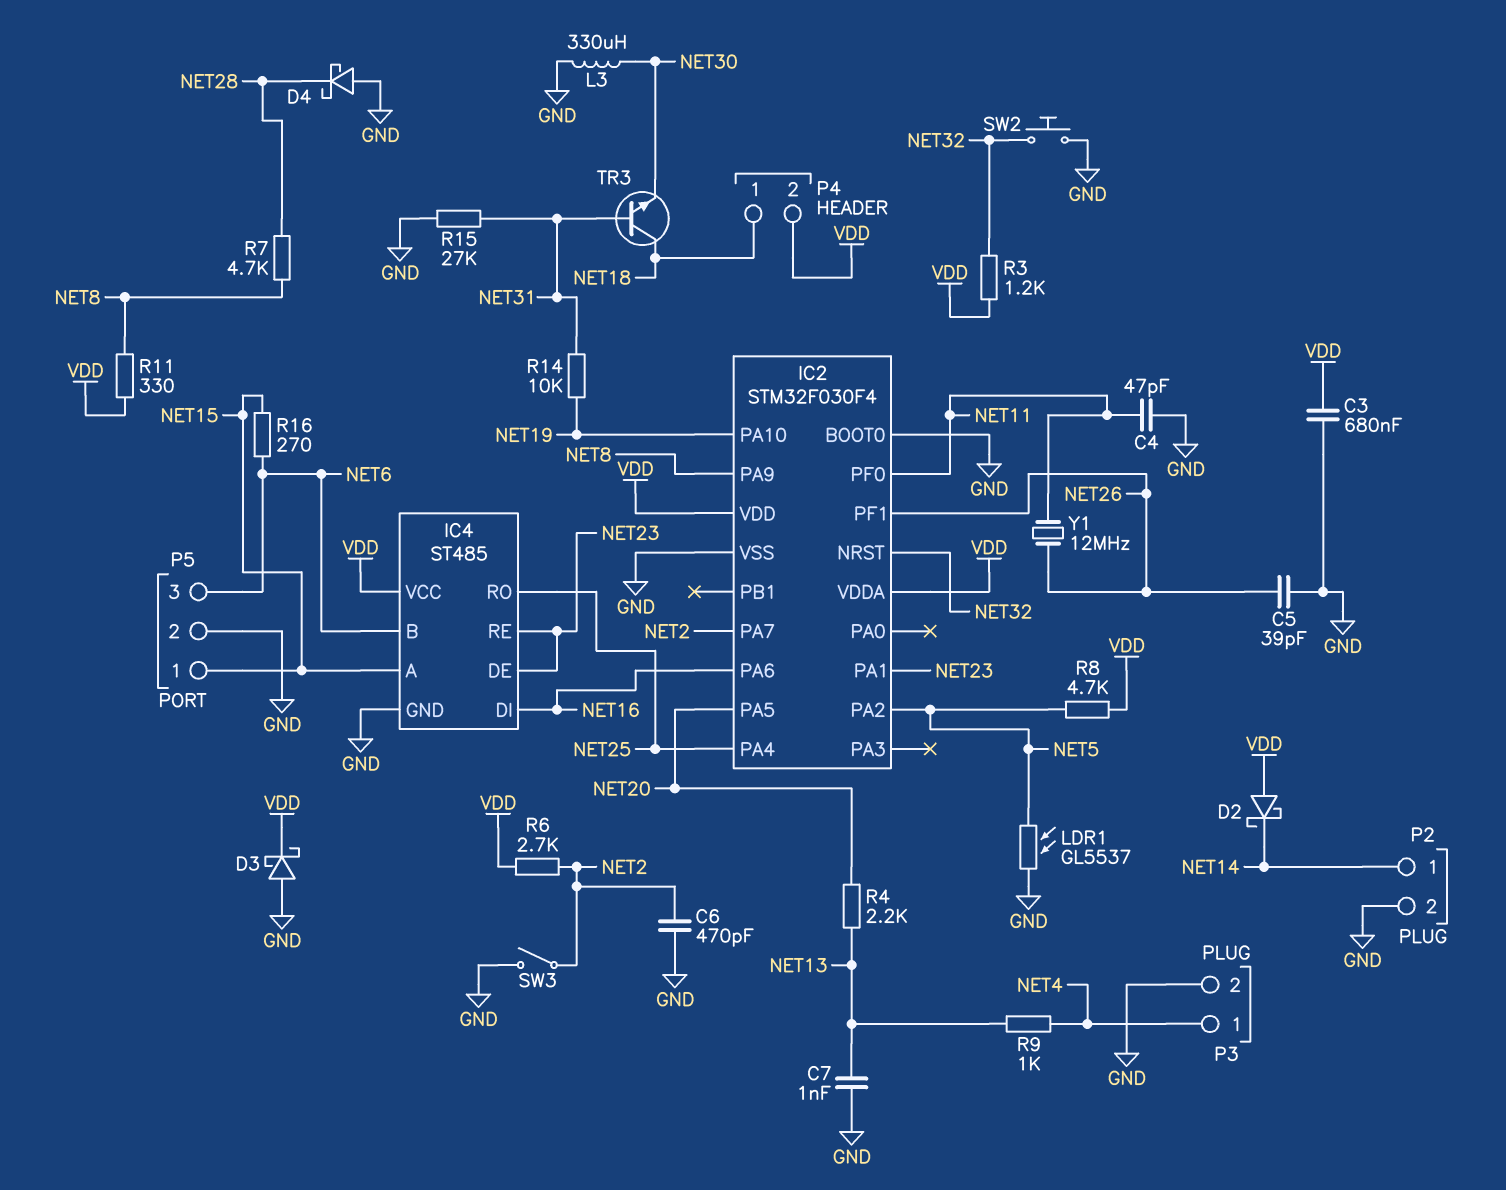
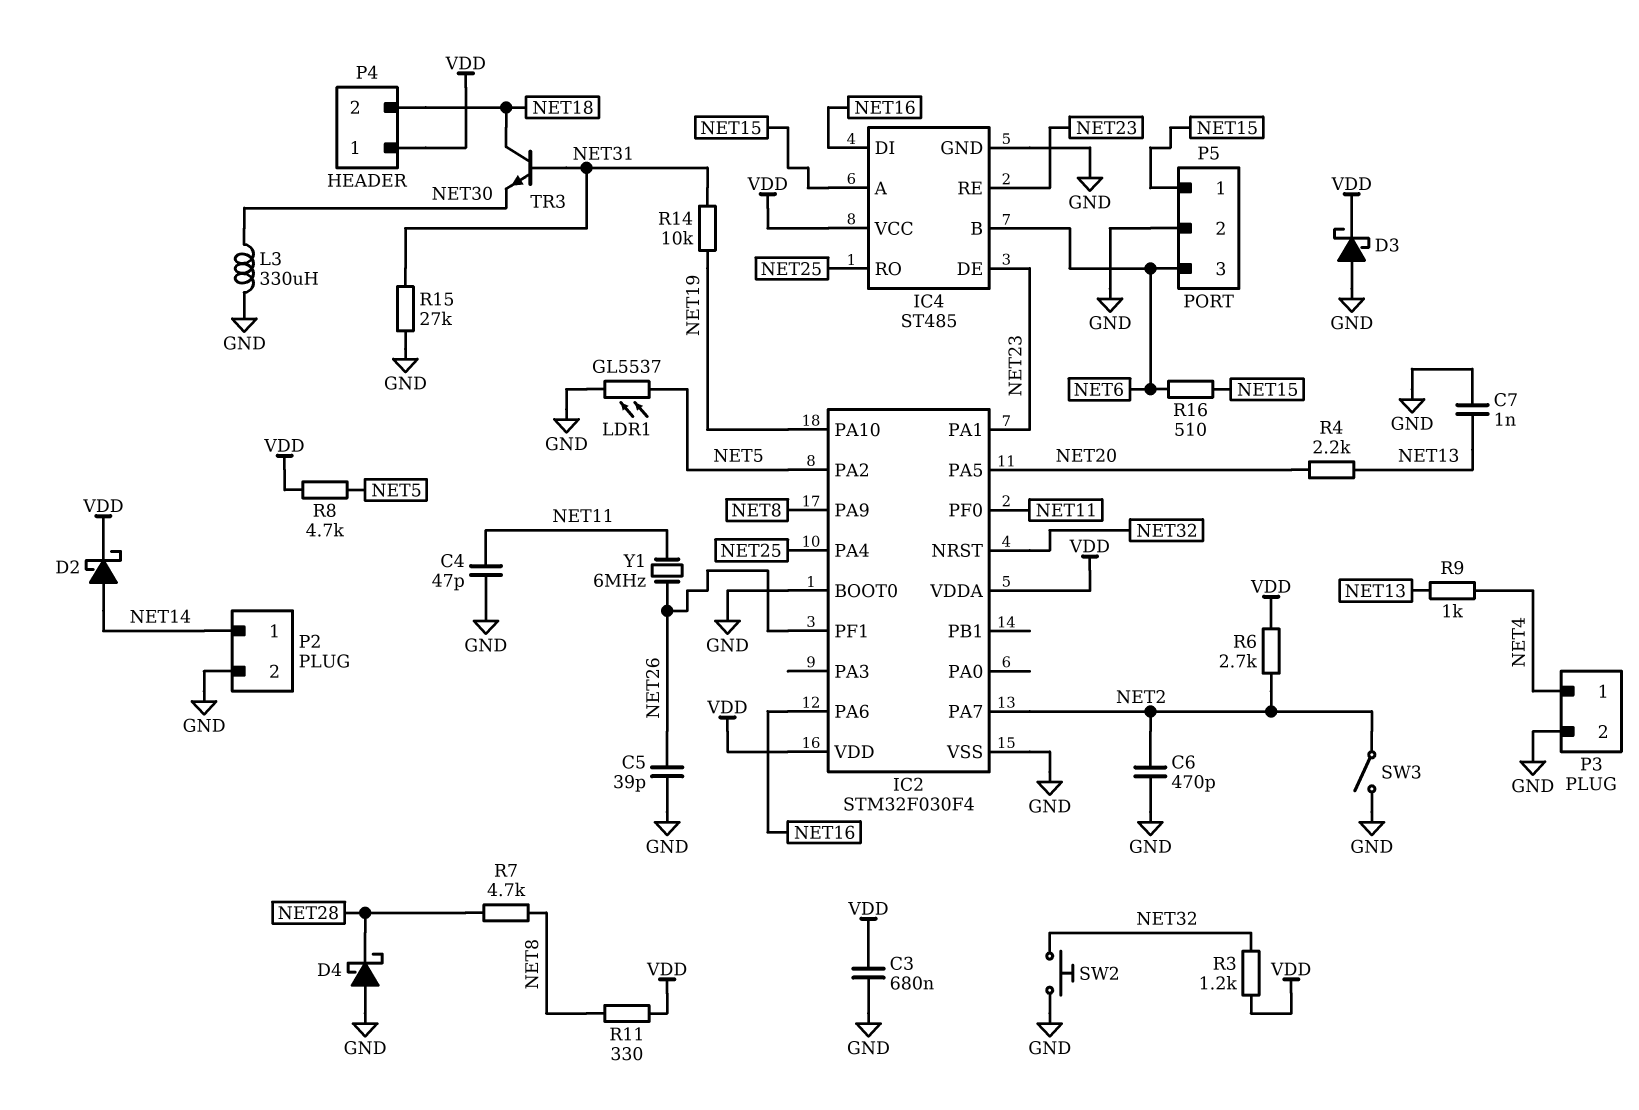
D2: schottky (A VDD, K NET14) -> schottky (A NET14, K VDD)
P4 pin 1: NET18 -> VDD
P4 pin 2: VDD -> NET18
R16: 270 (NET6, NET15) -> 510 (NET6, NET15)
Y1: 12MHz (NET11, NET26) -> 6MHz (NET11, NET26)

